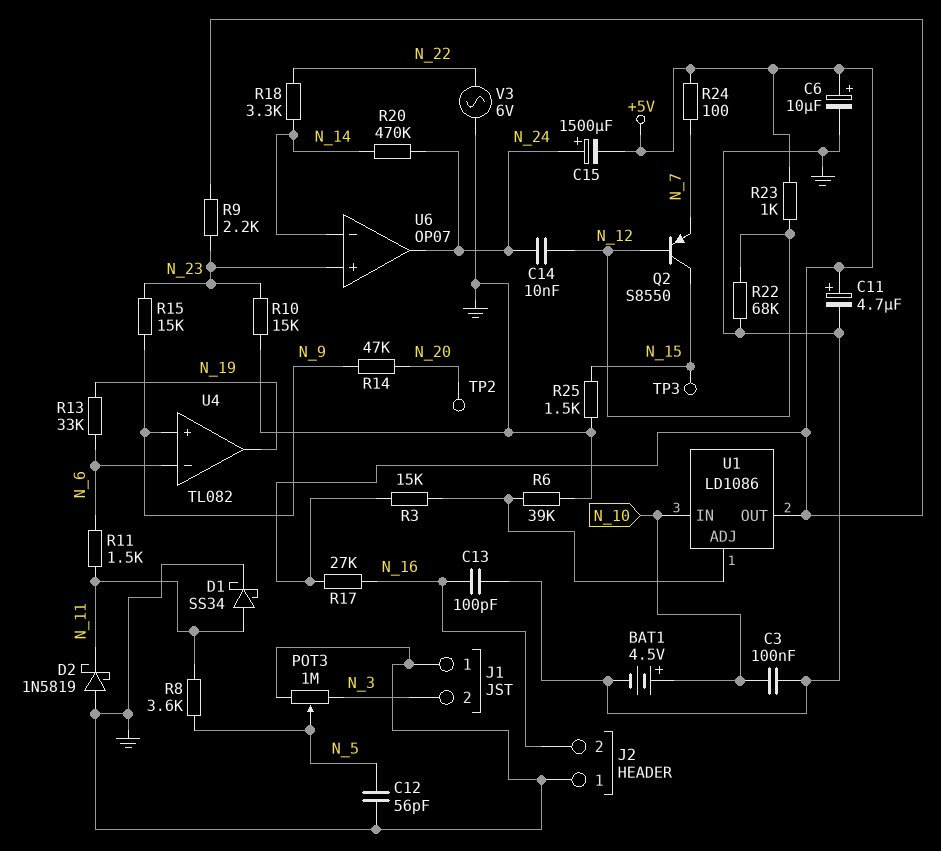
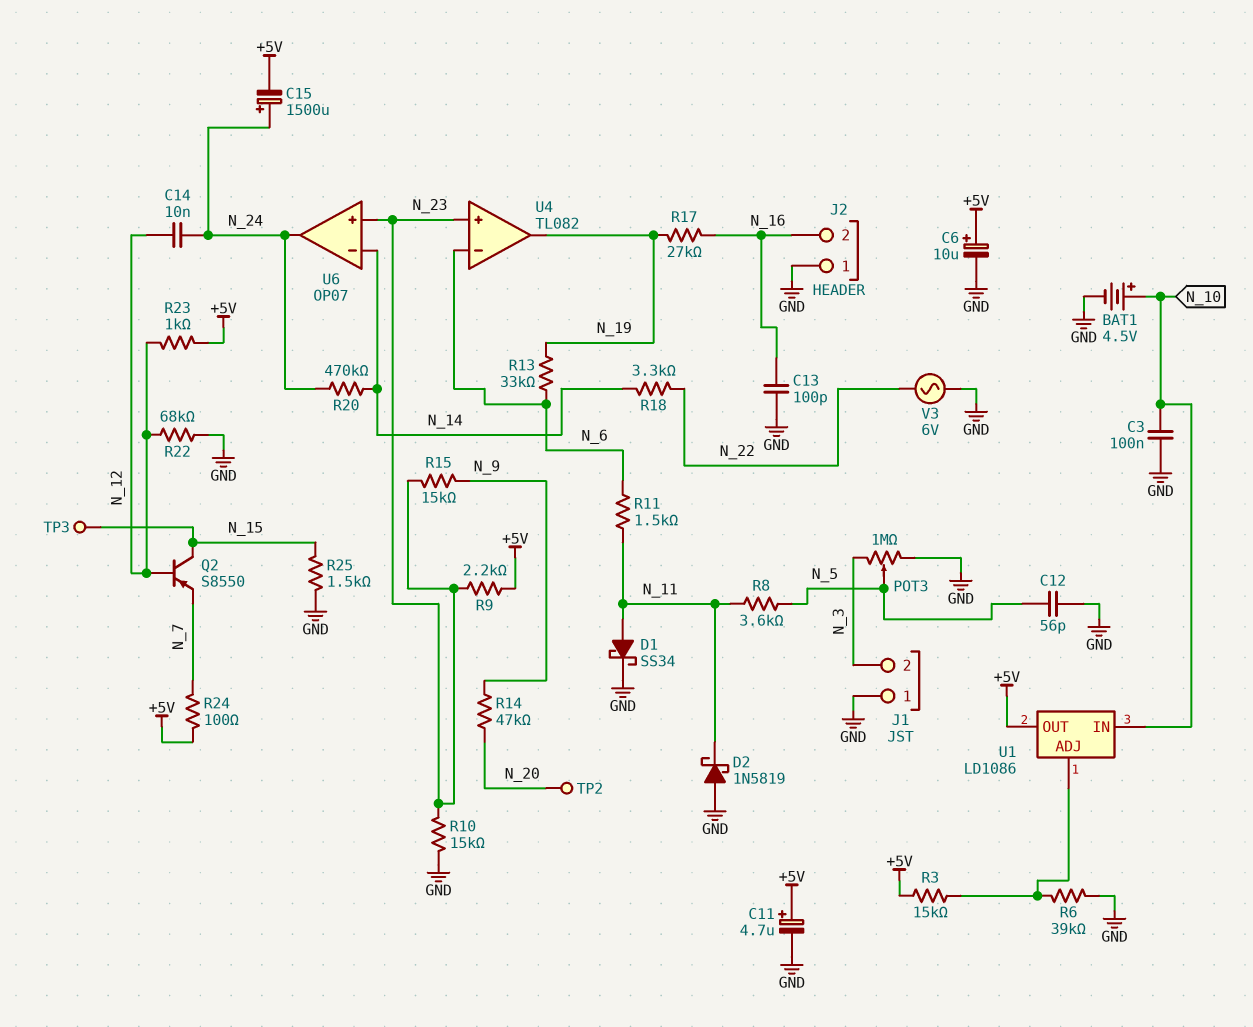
R17: 27k (+5V, N_16) -> 27k (N_16, N_19)
U4 pin in+: N_9 -> N_23

